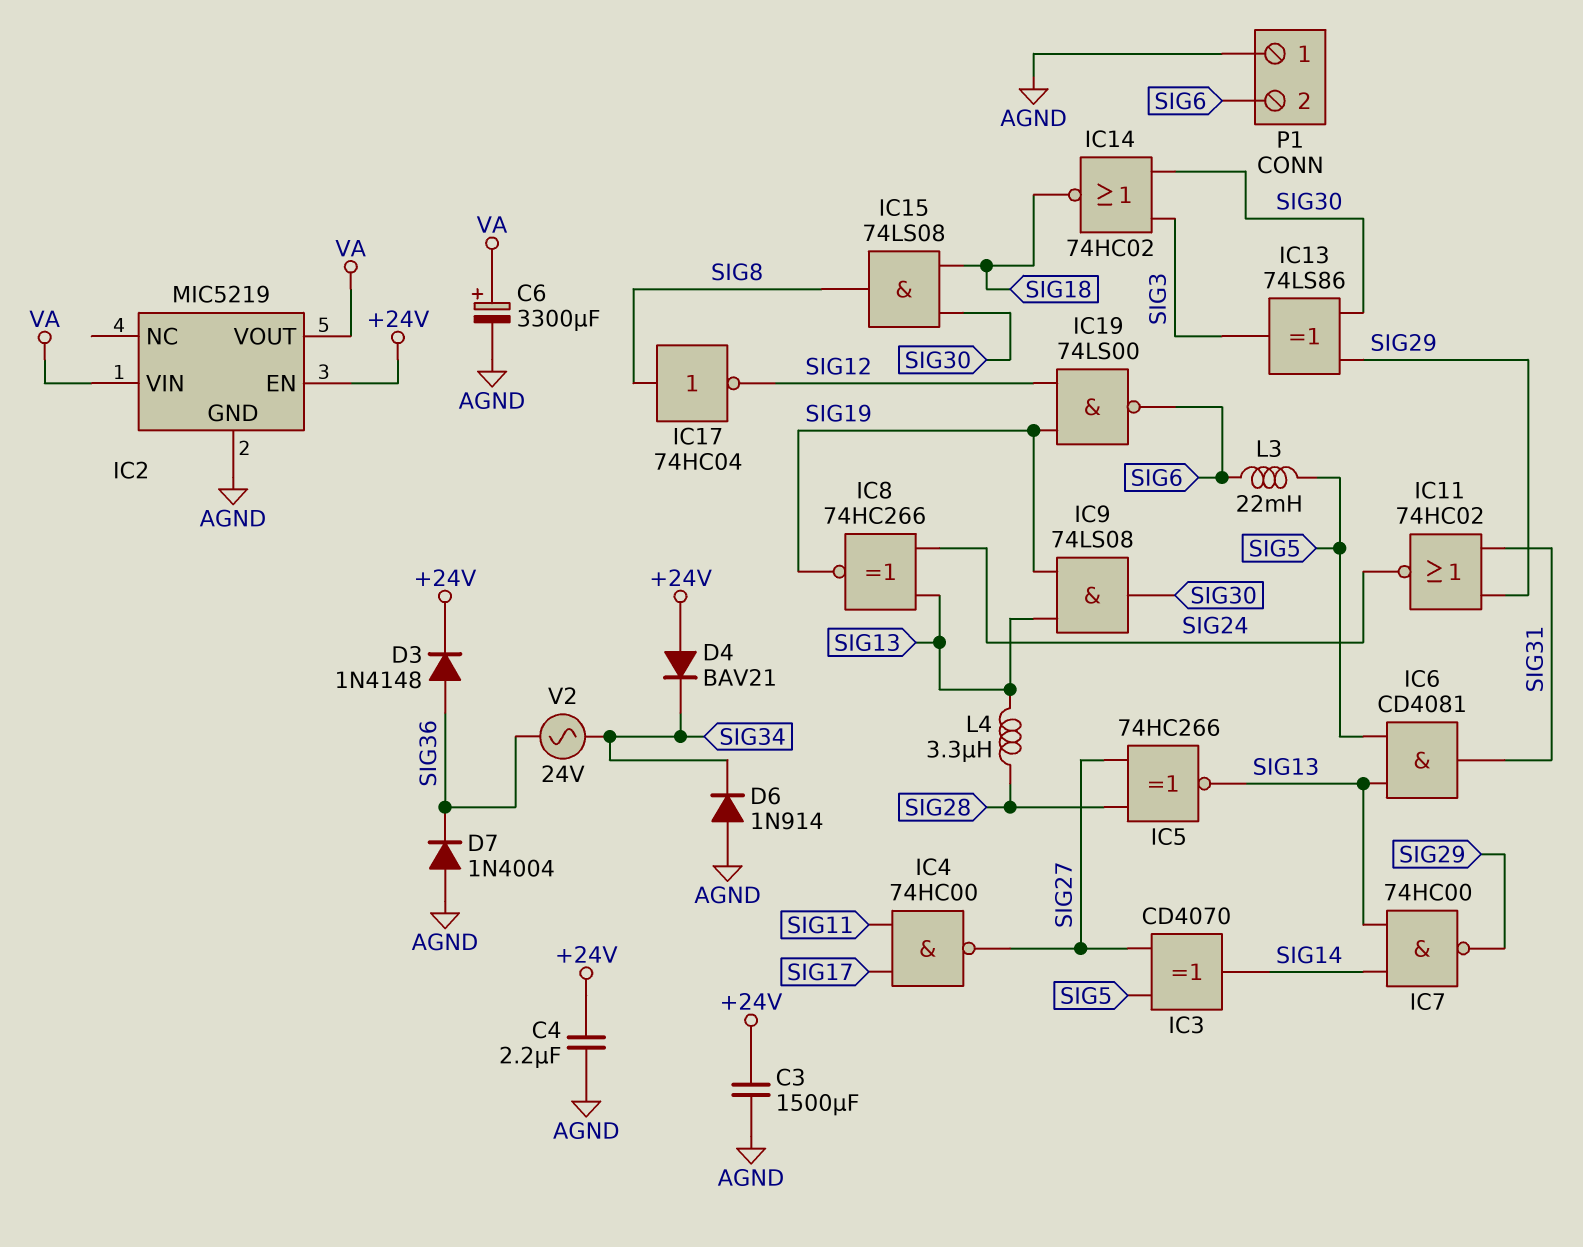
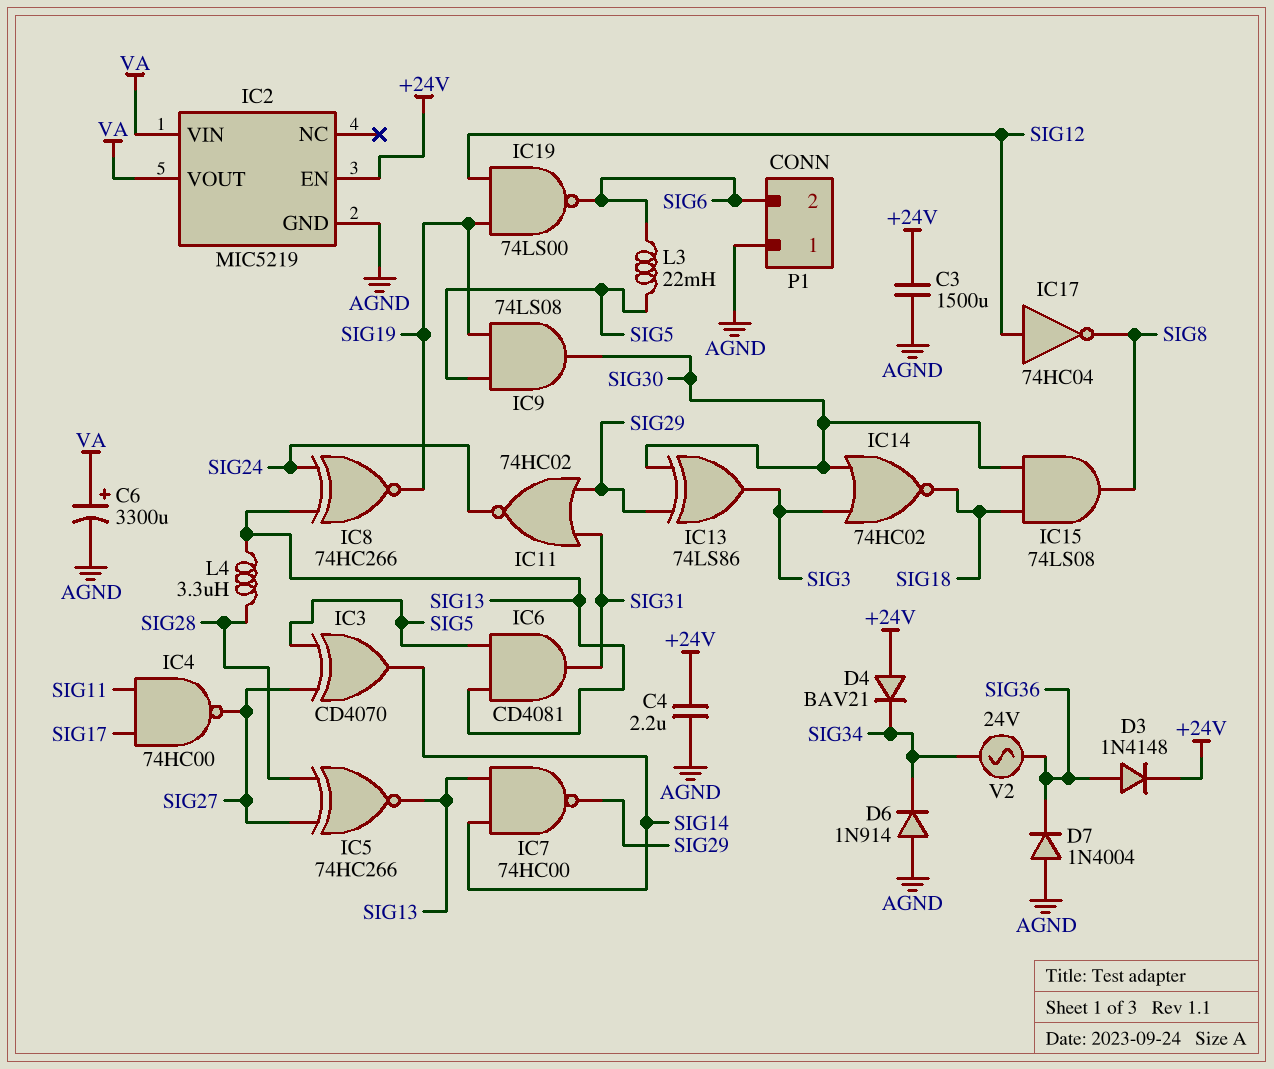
IC9: AND 74LS08 (in SIG13, in SIG19, out SIG30) -> AND 74LS08 (in SIG5, in SIG19, out SIG30)
IC17: NOT 74HC04 (in SIG8, out SIG12) -> NOT 74HC04 (in SIG12, out SIG8)

